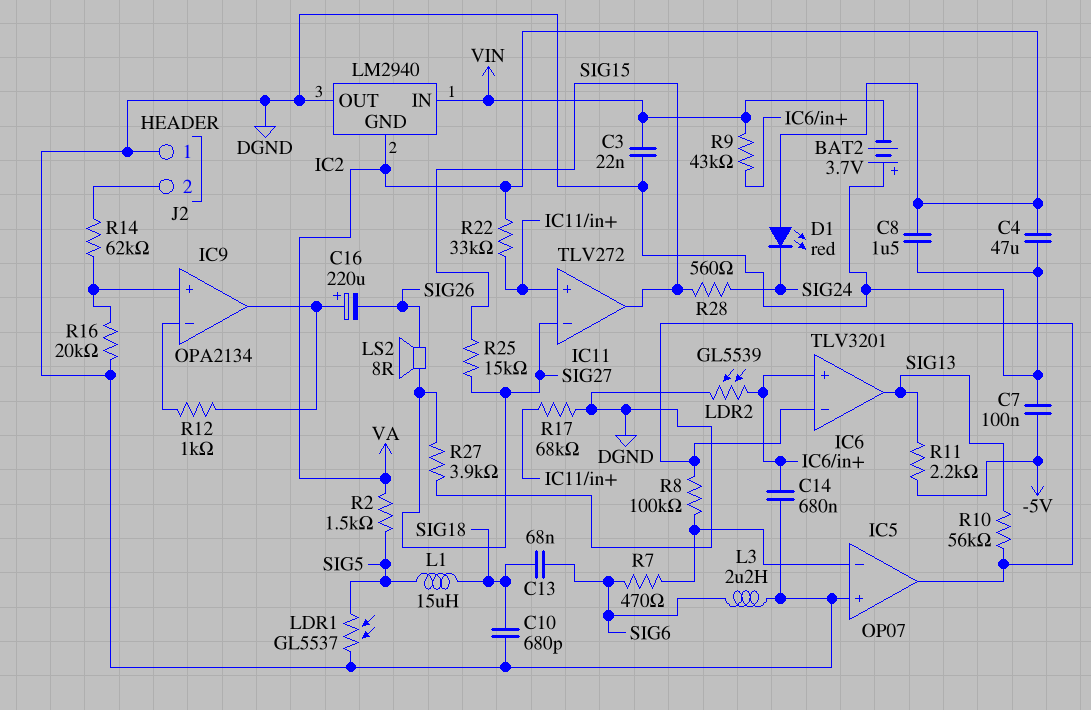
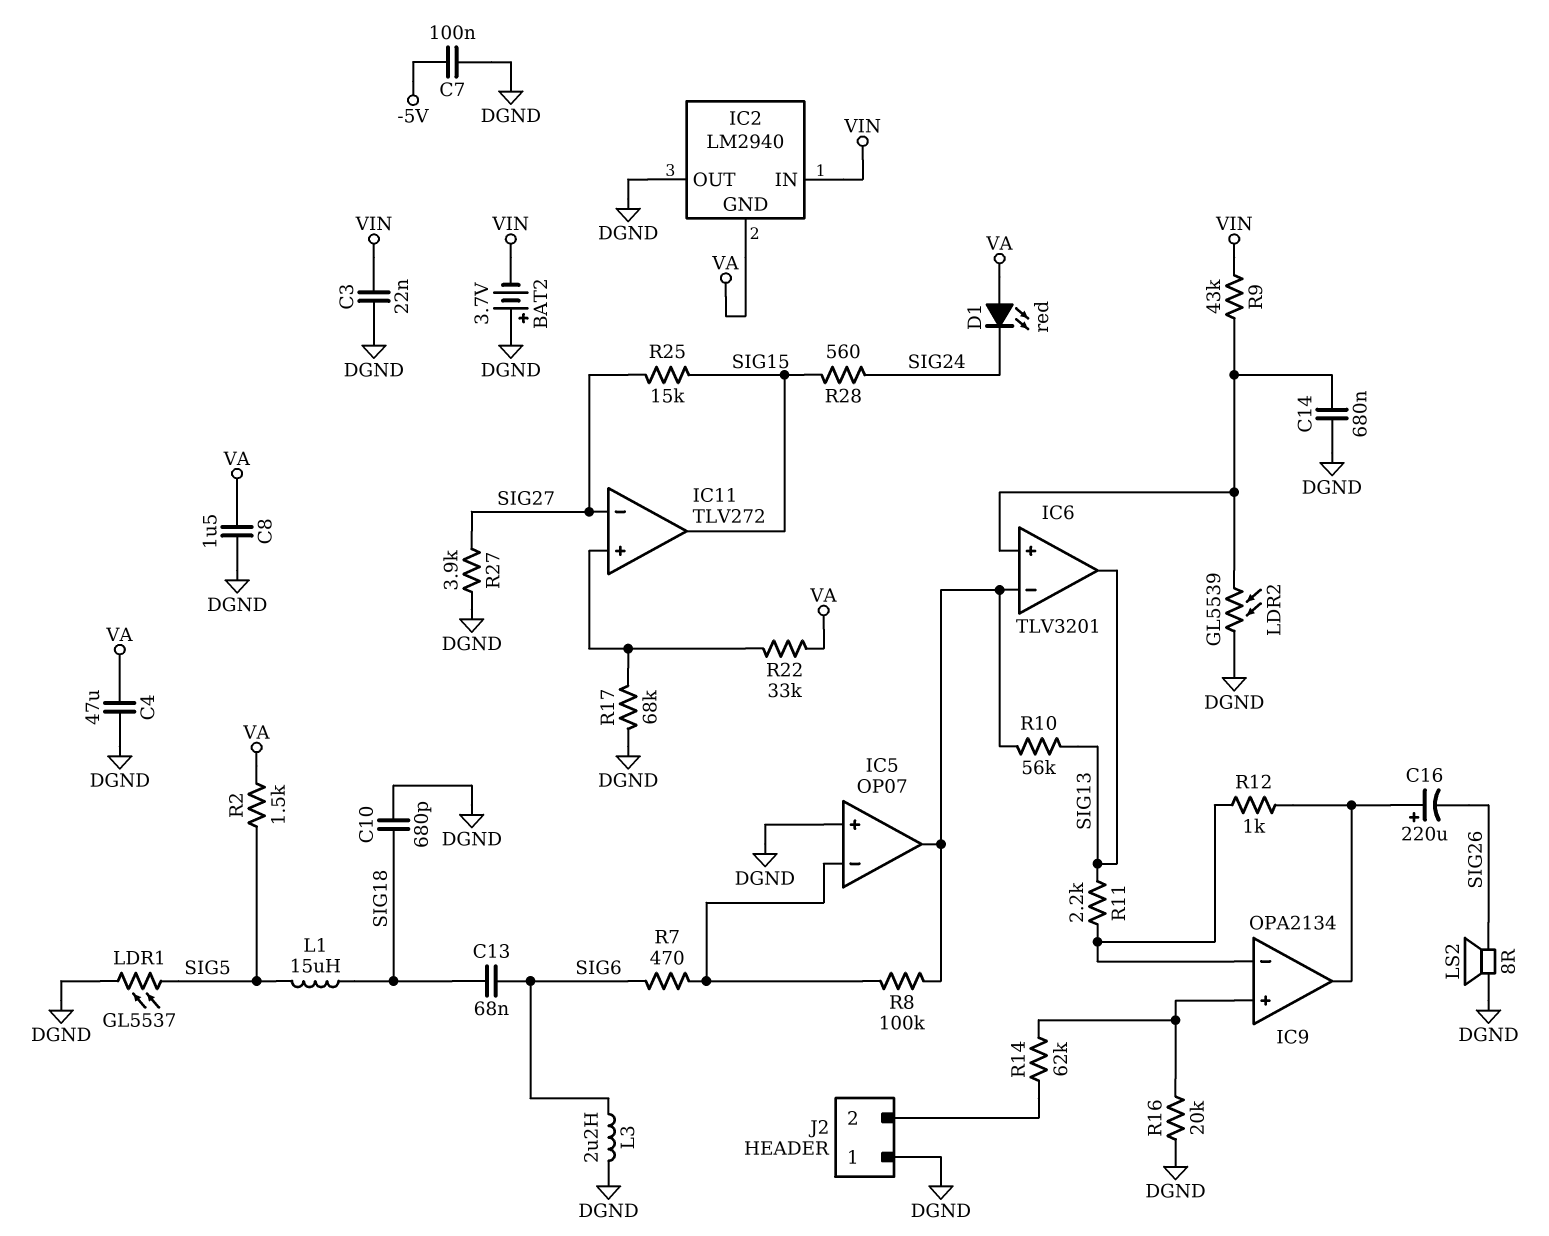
LS2: speaker 8R (SIG26, SIG27) -> speaker 8R (DGND, SIG26)
R11: 2.2k (-5V, SIG13) -> 2.2k (IC9/in-, SIG13)

